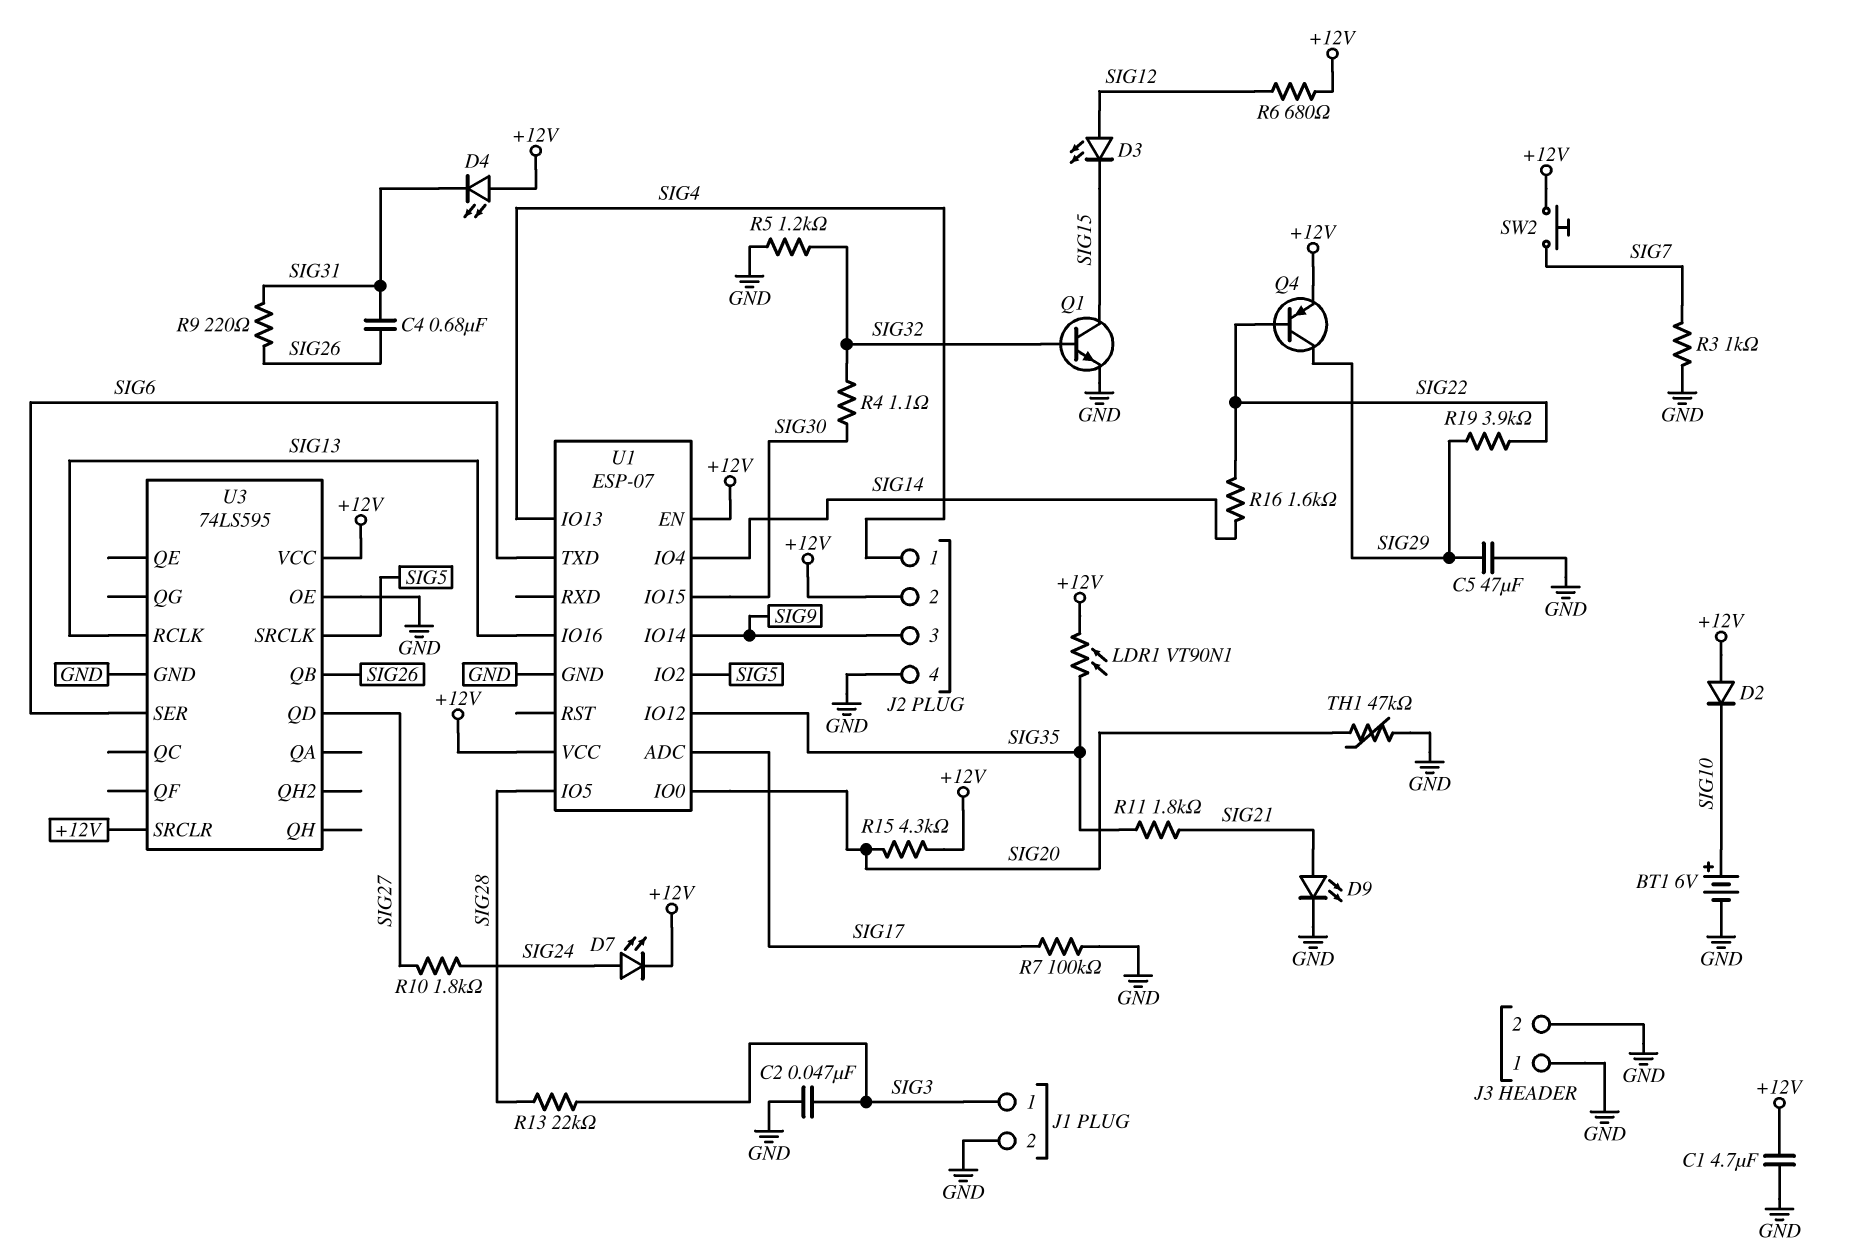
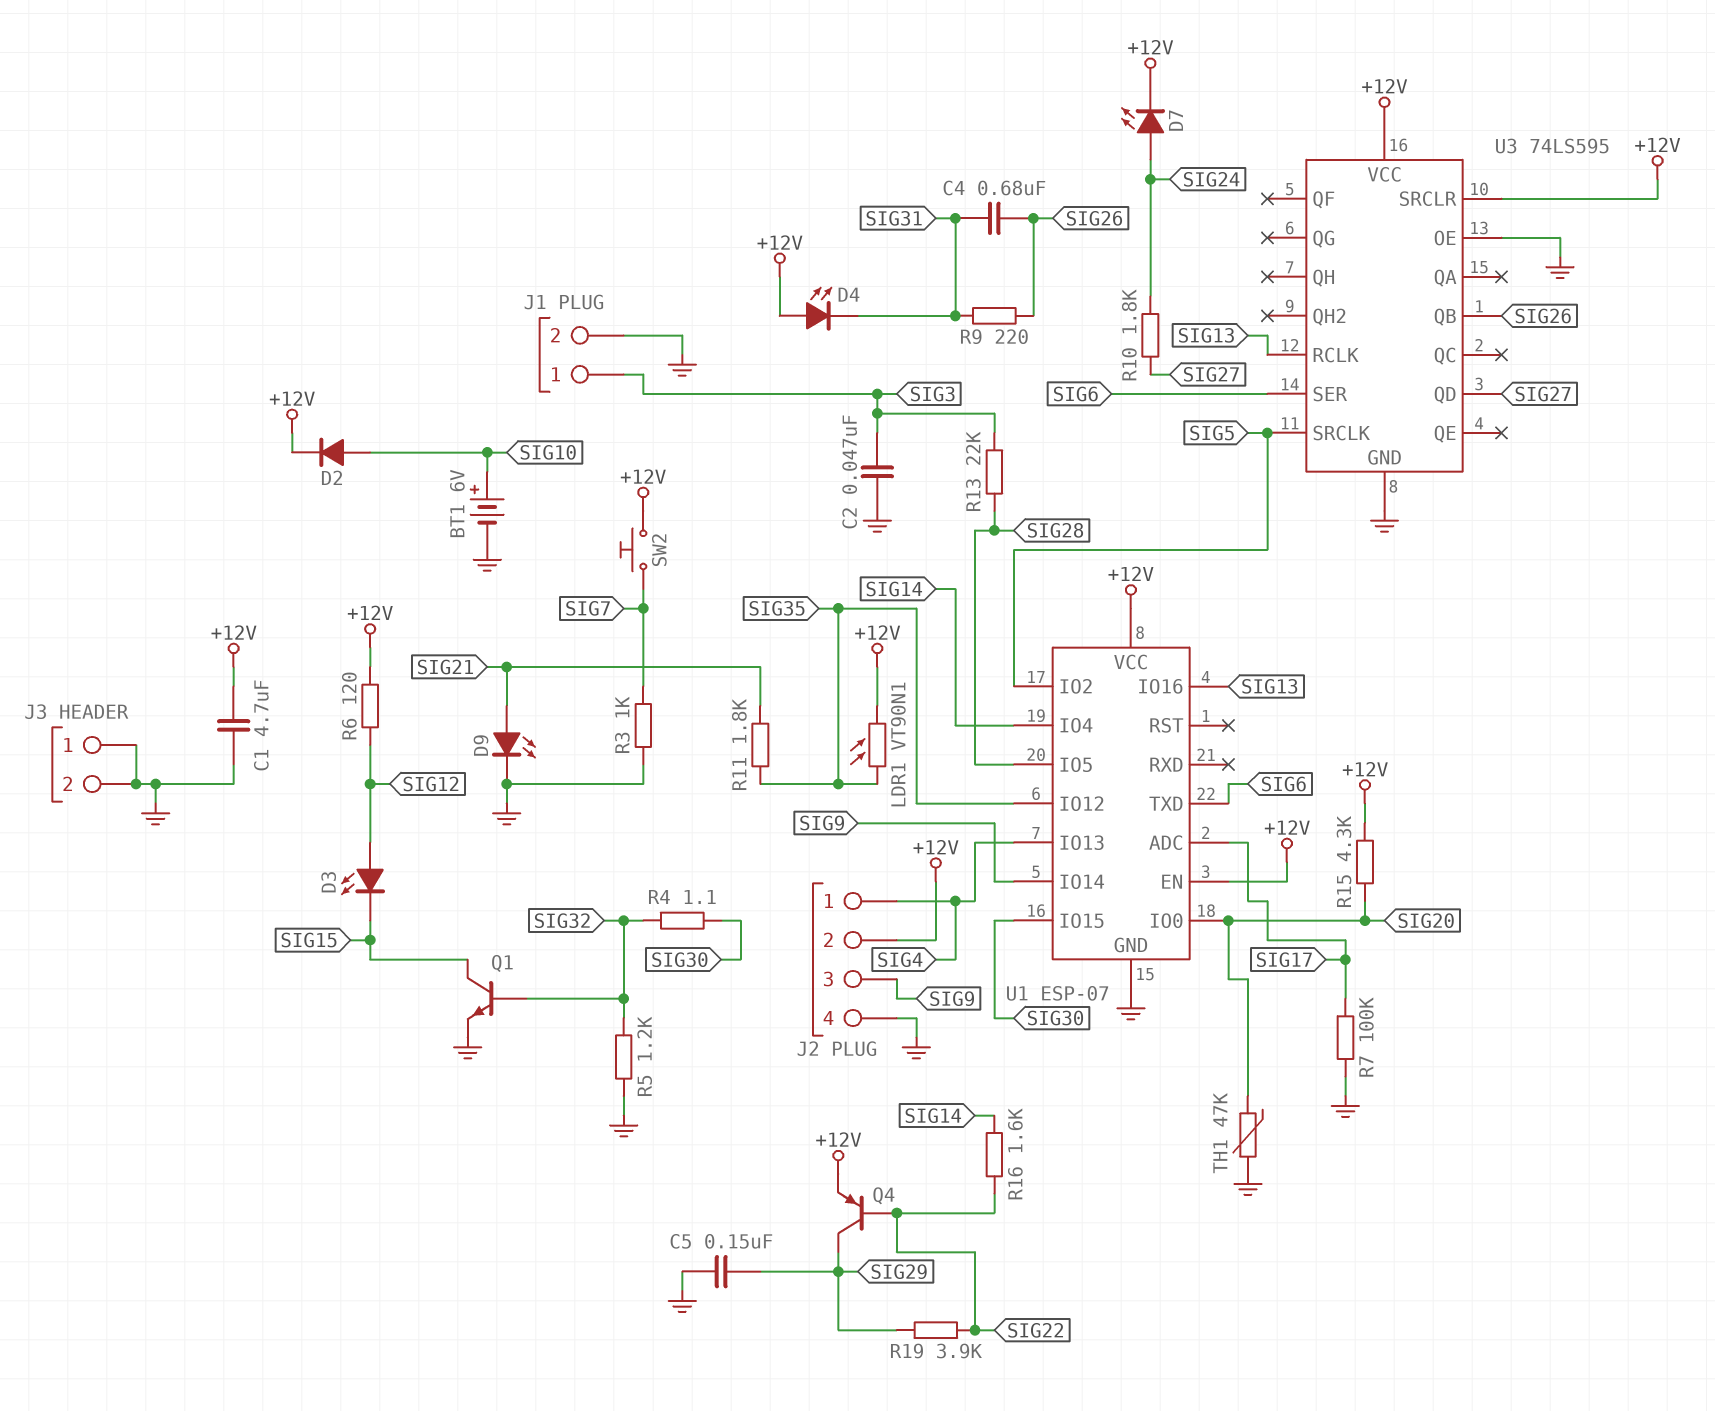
C5: 47uF (GND, SIG29) -> 150nF (GND, SIG29)
D2: diode (A +12V, K SIG10) -> diode (A SIG10, K +12V)
R6: 680 (+12V, SIG12) -> 120 (+12V, SIG12)

